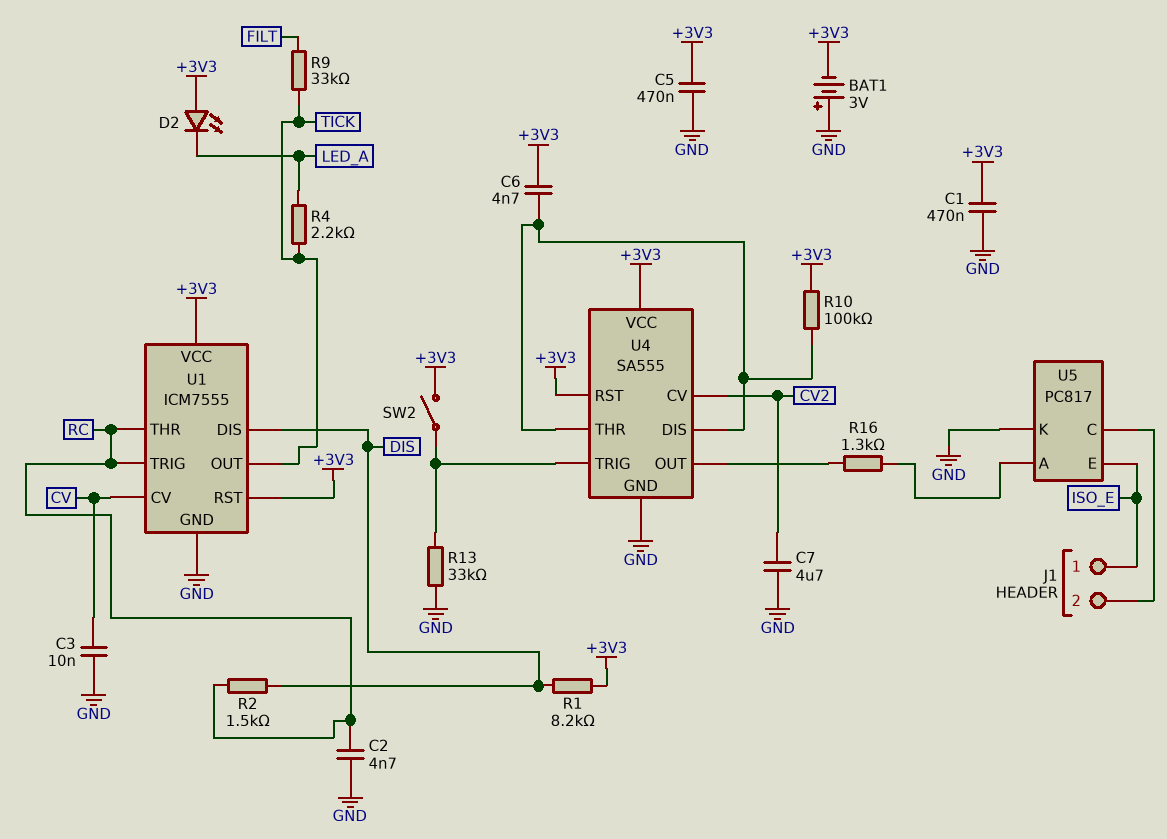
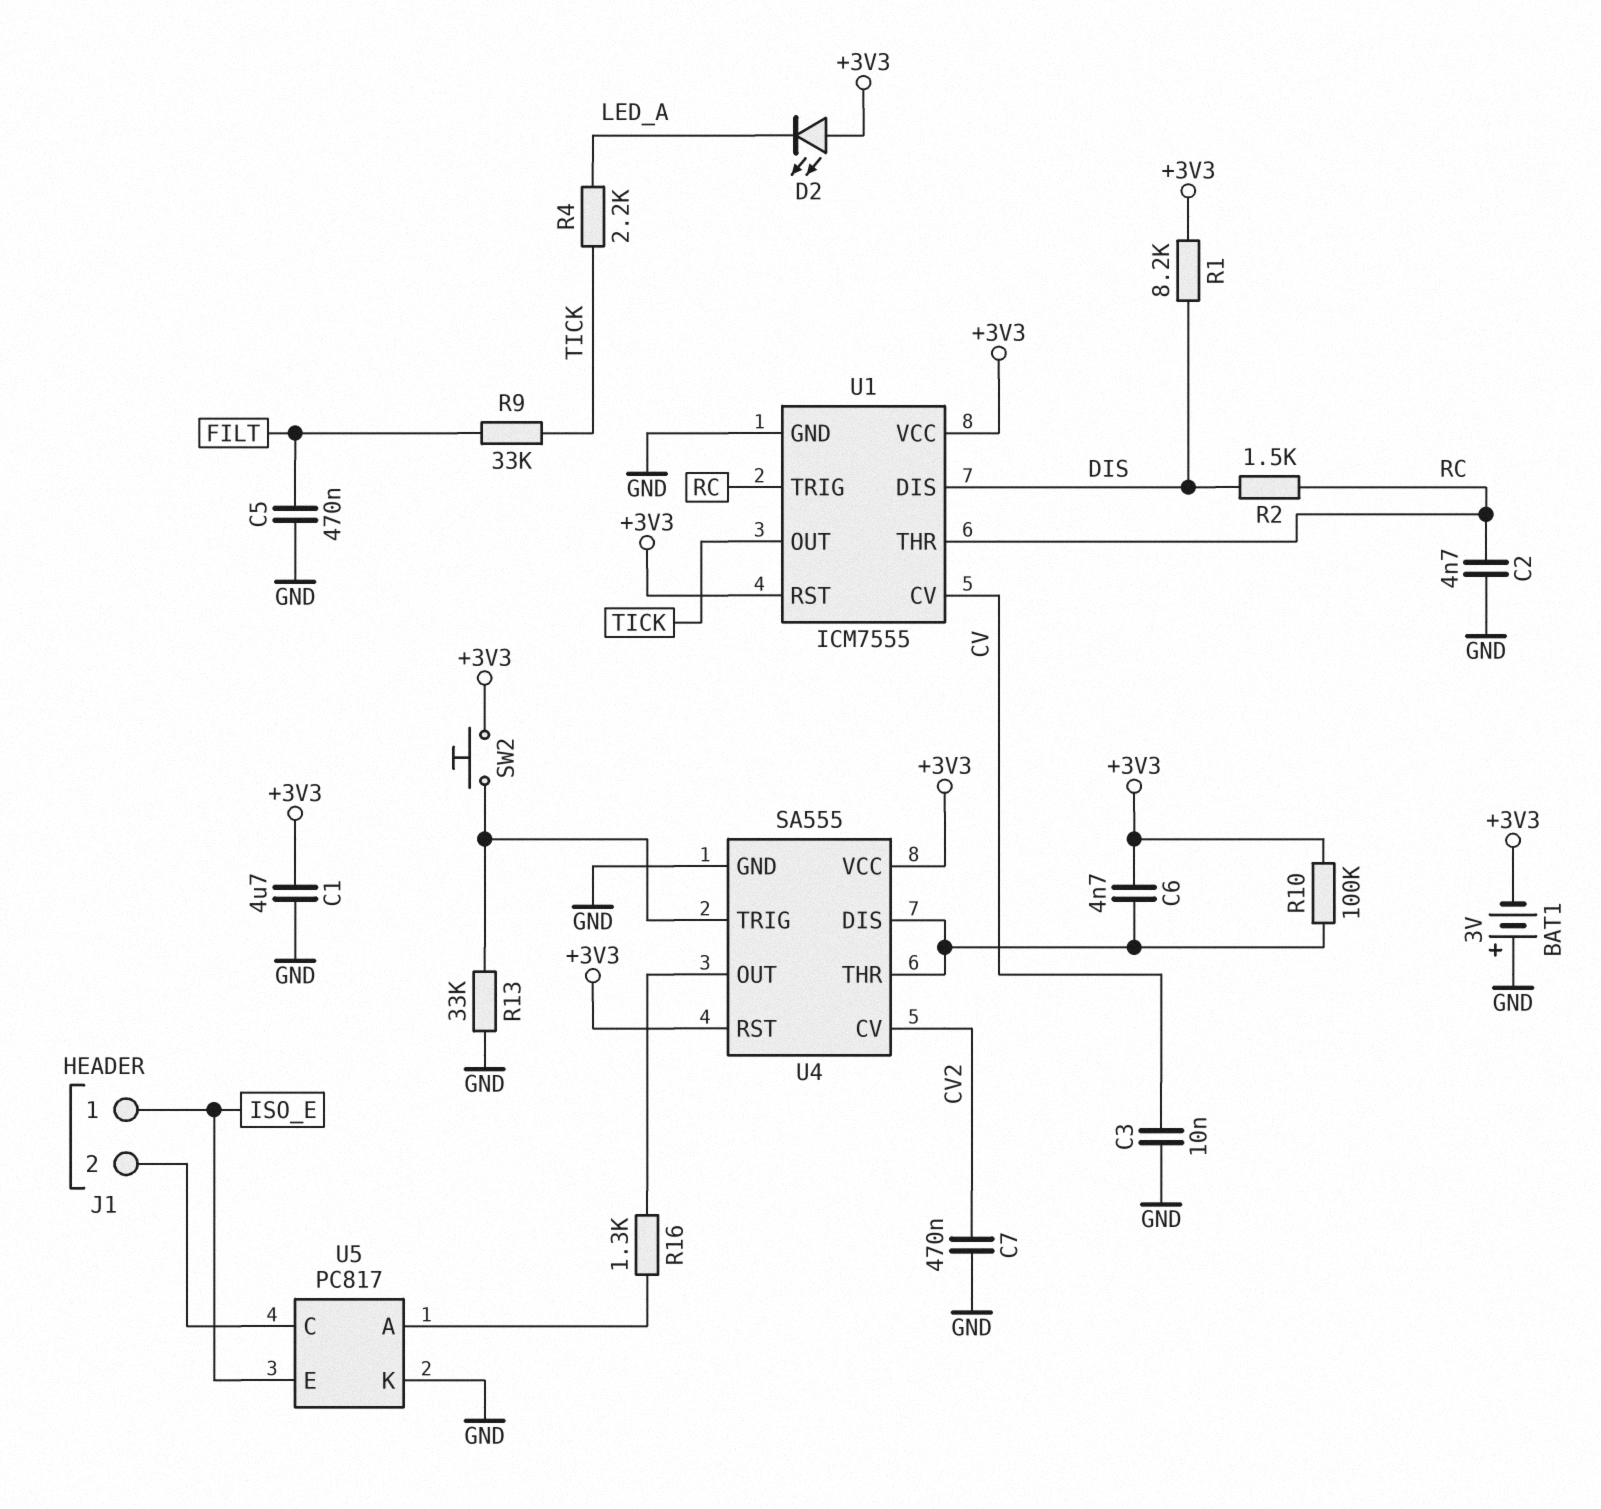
C1: 470nF (+3V3, GND) -> 4.7uF (+3V3, GND)
C5: 470nF (+3V3, GND) -> 470nF (FILT, GND)
C7: 4.7uF (CV2, GND) -> 470nF (CV2, GND)
SW2: switch (+3V3, U4/TRIG) -> button (+3V3, U4/TRIG)

